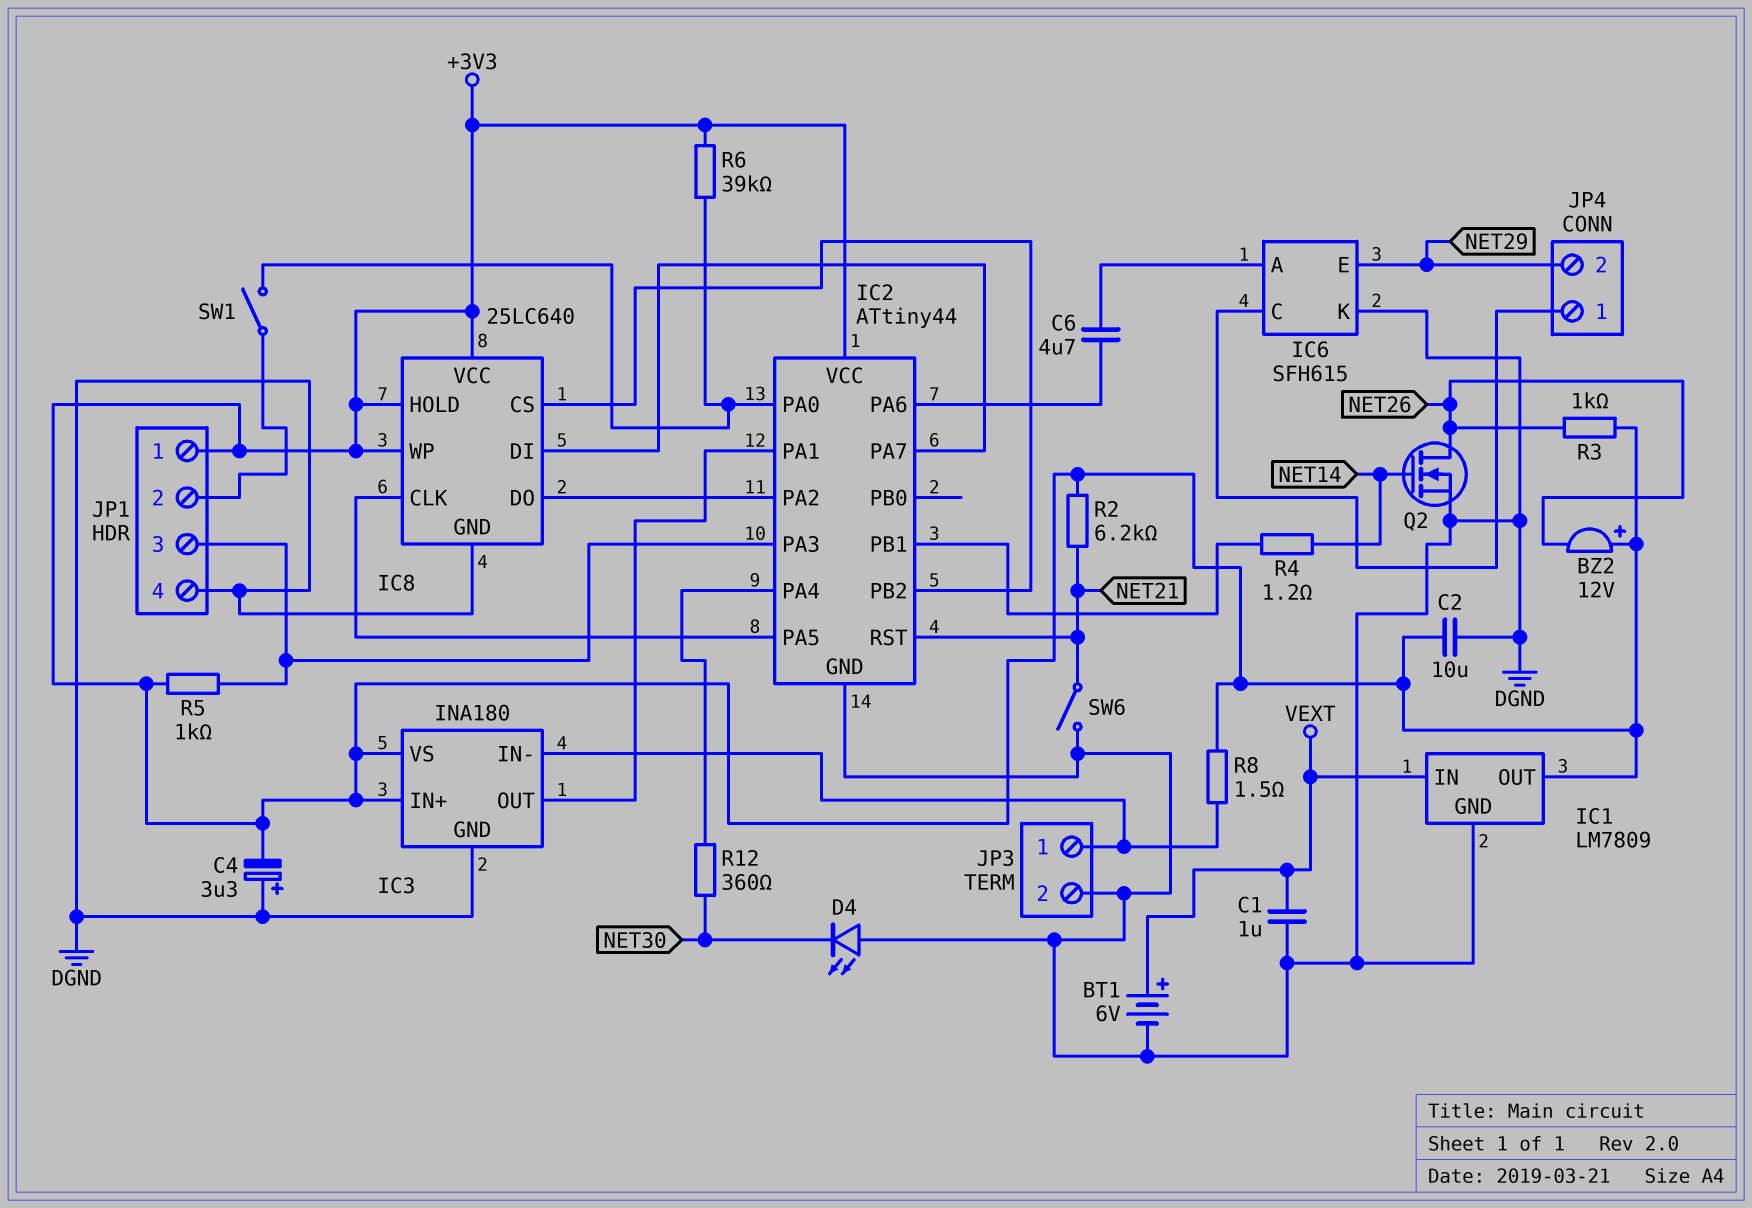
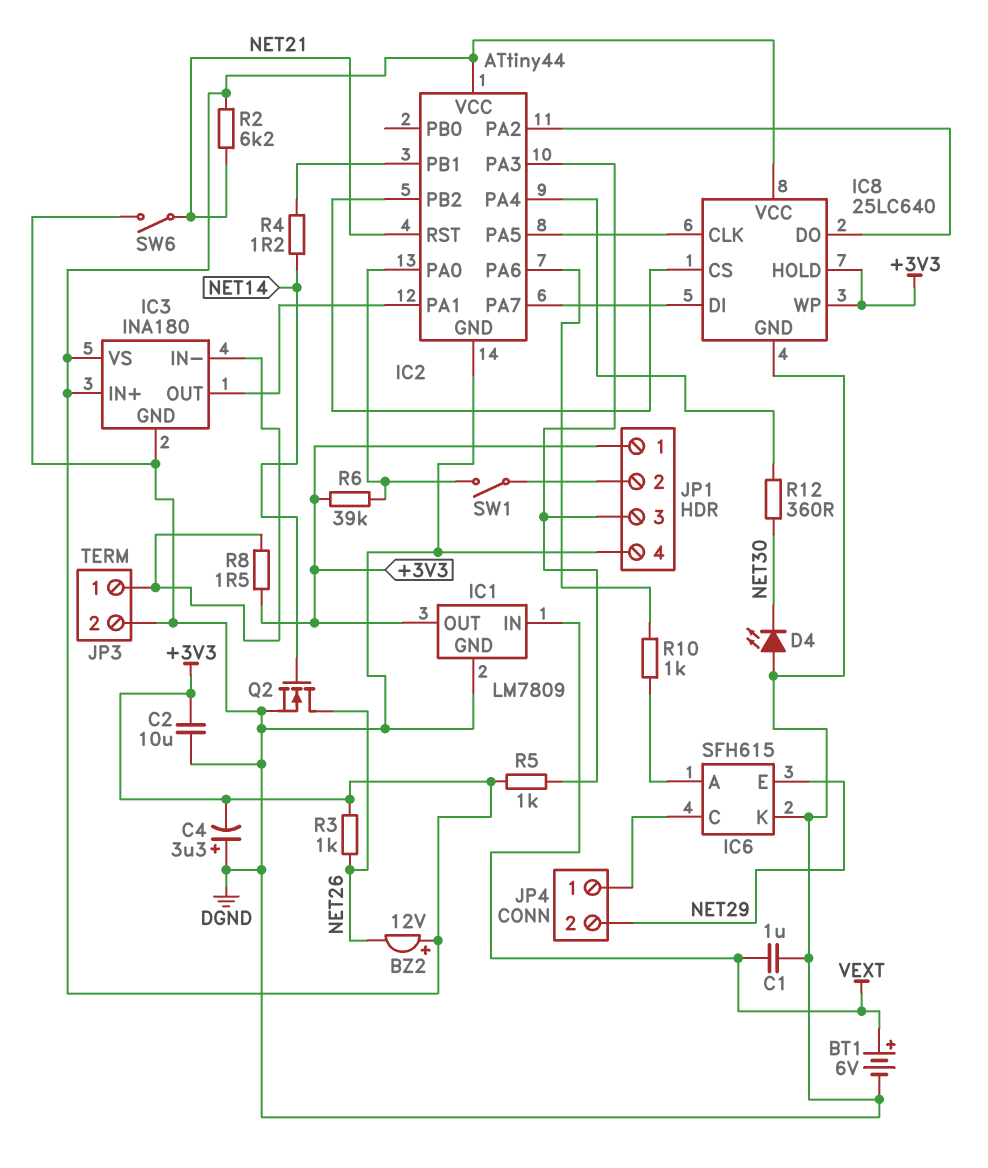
C6: 4.7uF (IC2/PA6, IC6/A) -> none
R10: none -> 1k (IC2/PA6, IC6/A)

